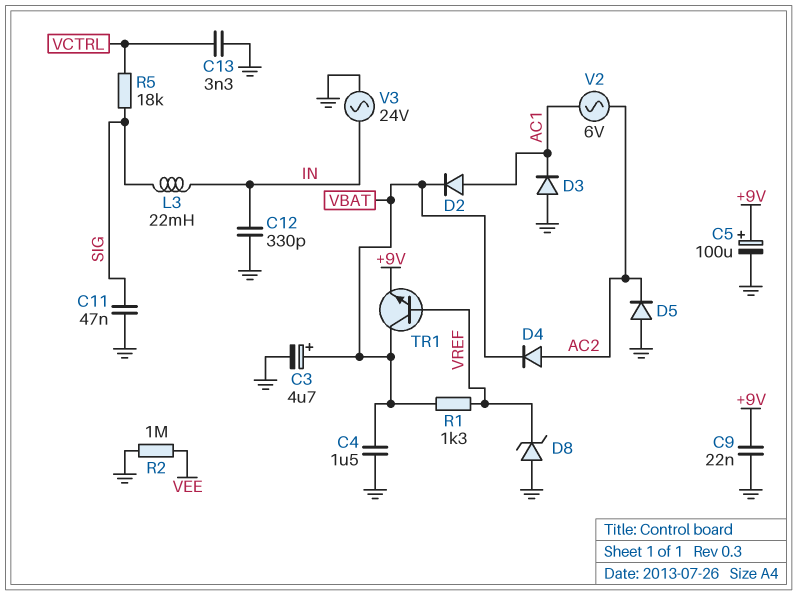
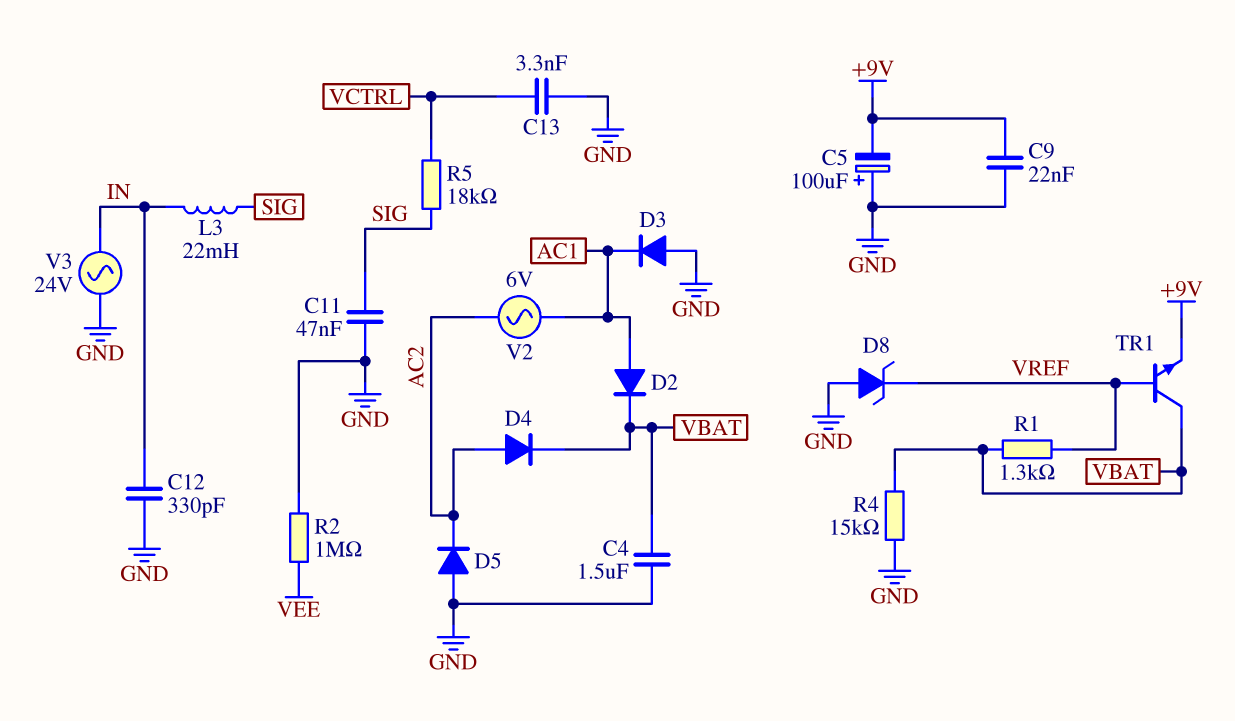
C3: 4.7uF (plus VBAT, minus GND) -> none
C5: 100uF (plus +9V, minus GND) -> 100uF (plus GND, minus +9V)
R4: none -> 15k (GND, VBAT)

